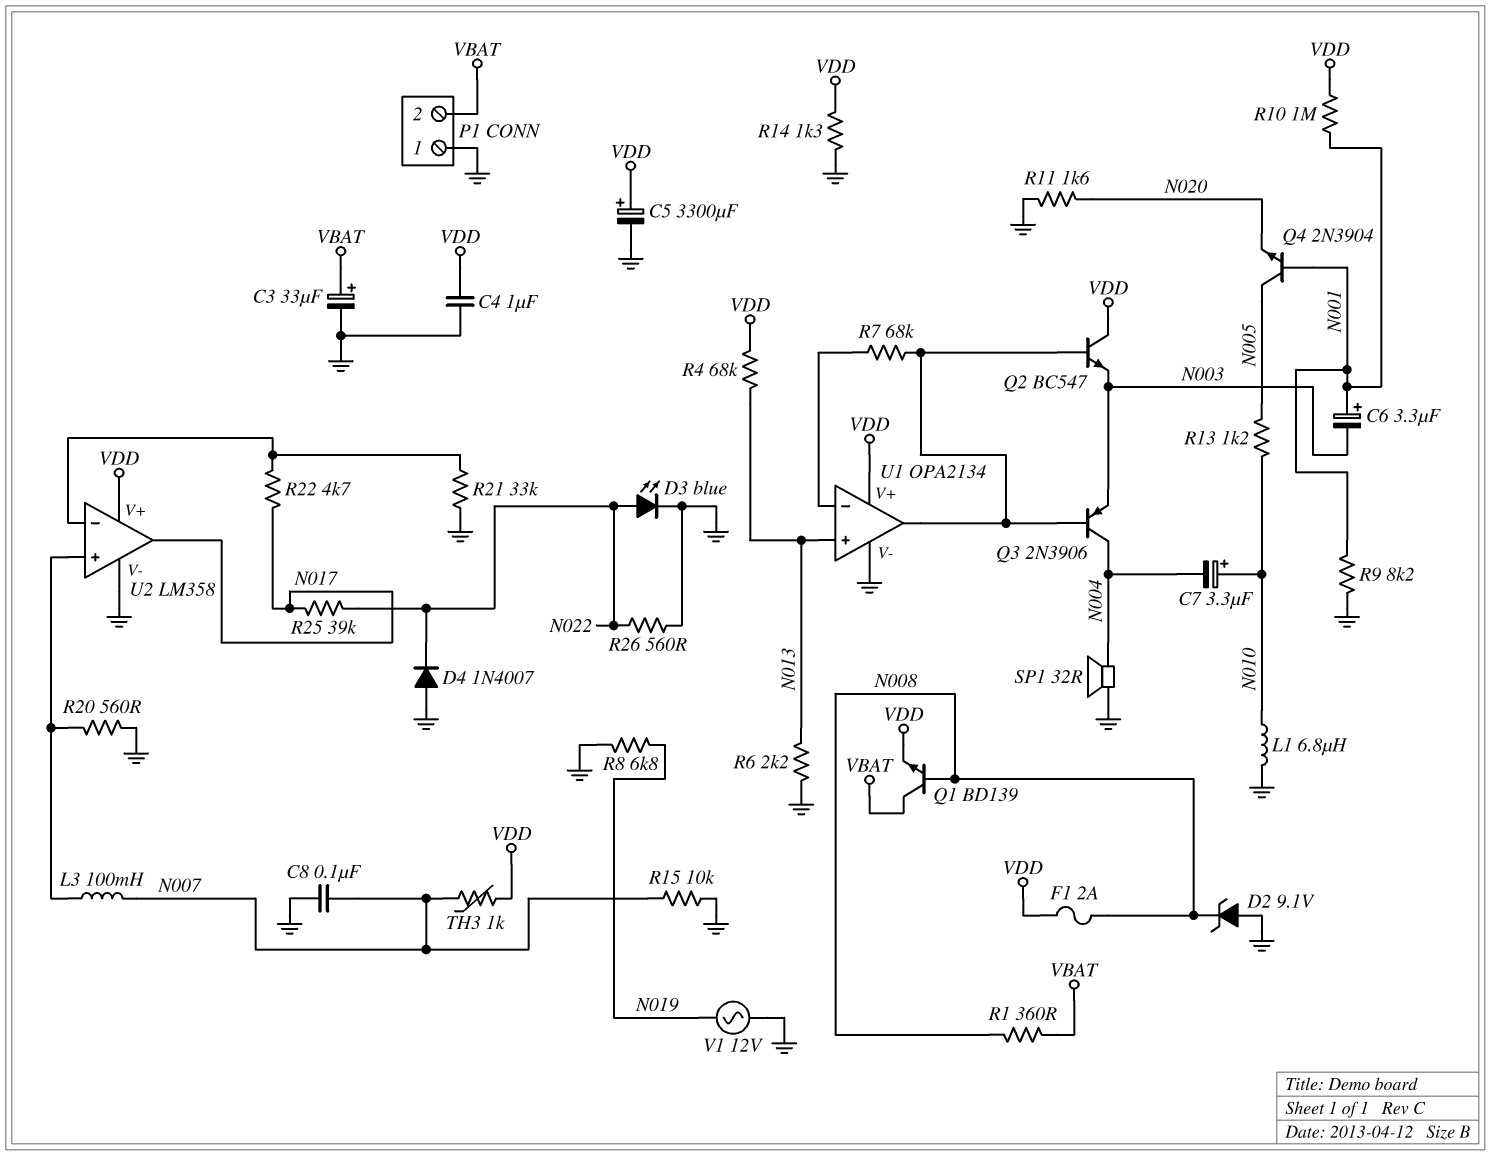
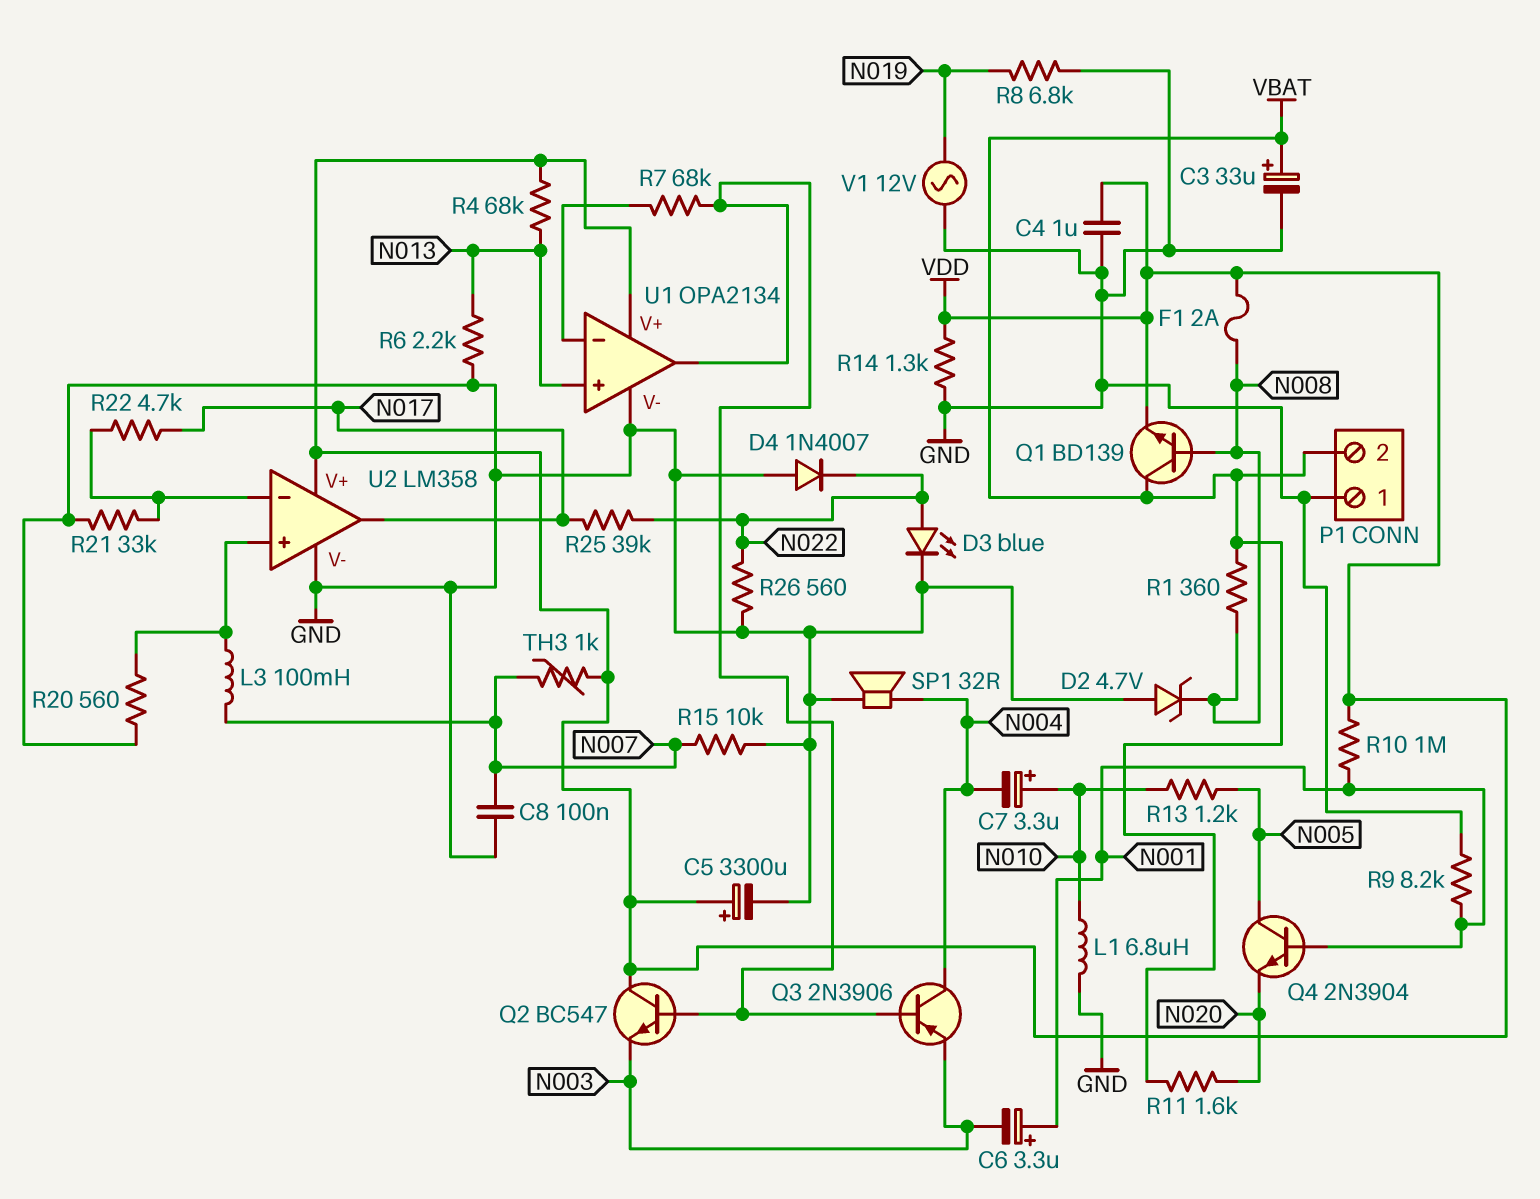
D2: zener 9.1V (A GND, K N008) -> zener 4.7V (A GND, K N008)
R11: 1.6k (GND, N020) -> 1.6k (N020, VBAT)

